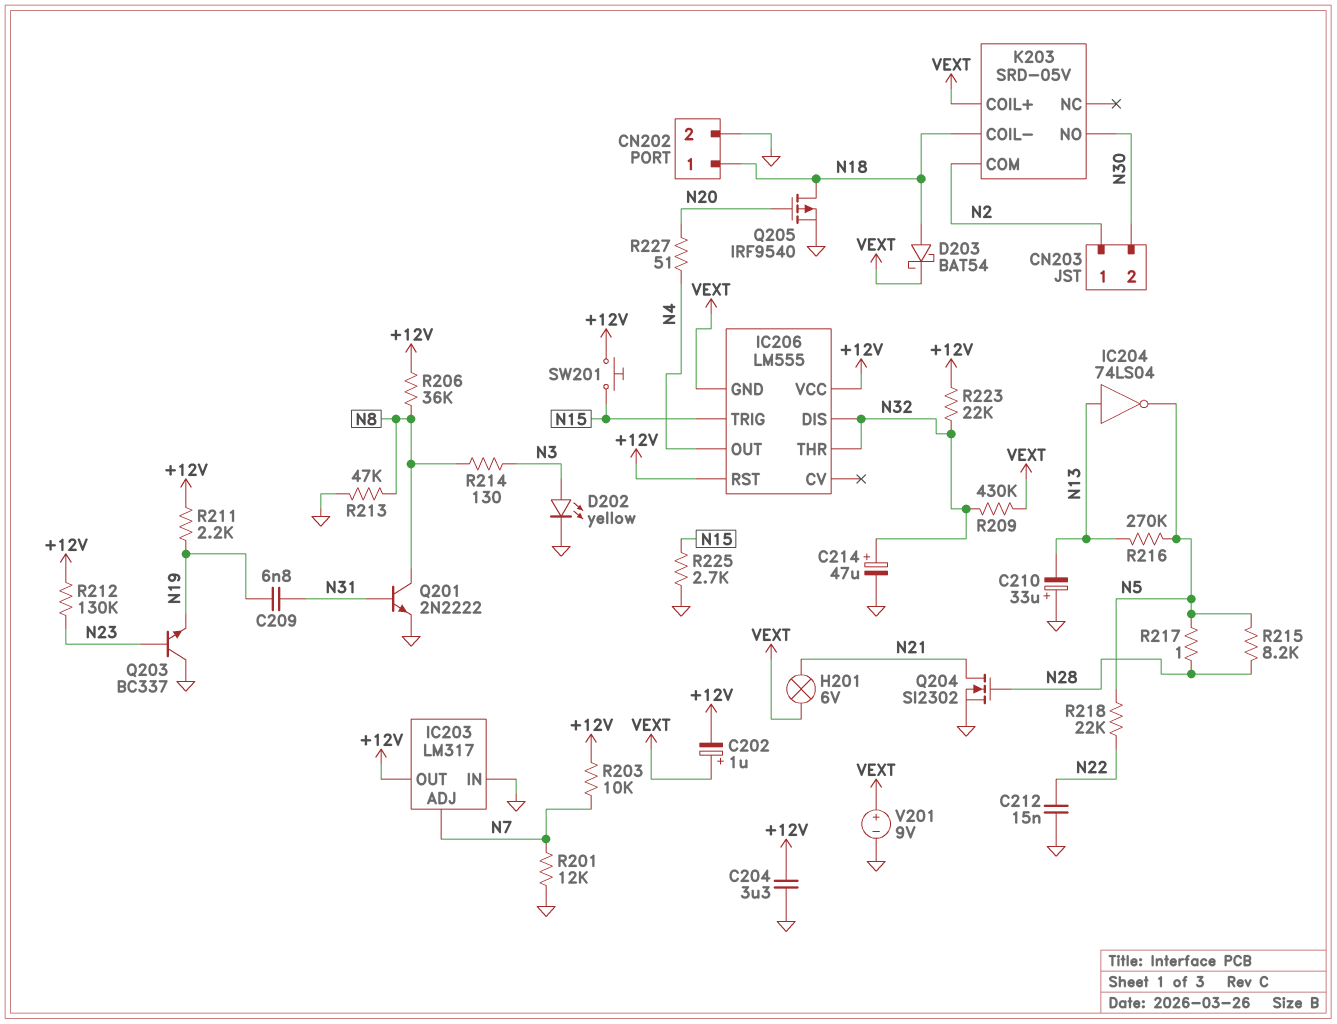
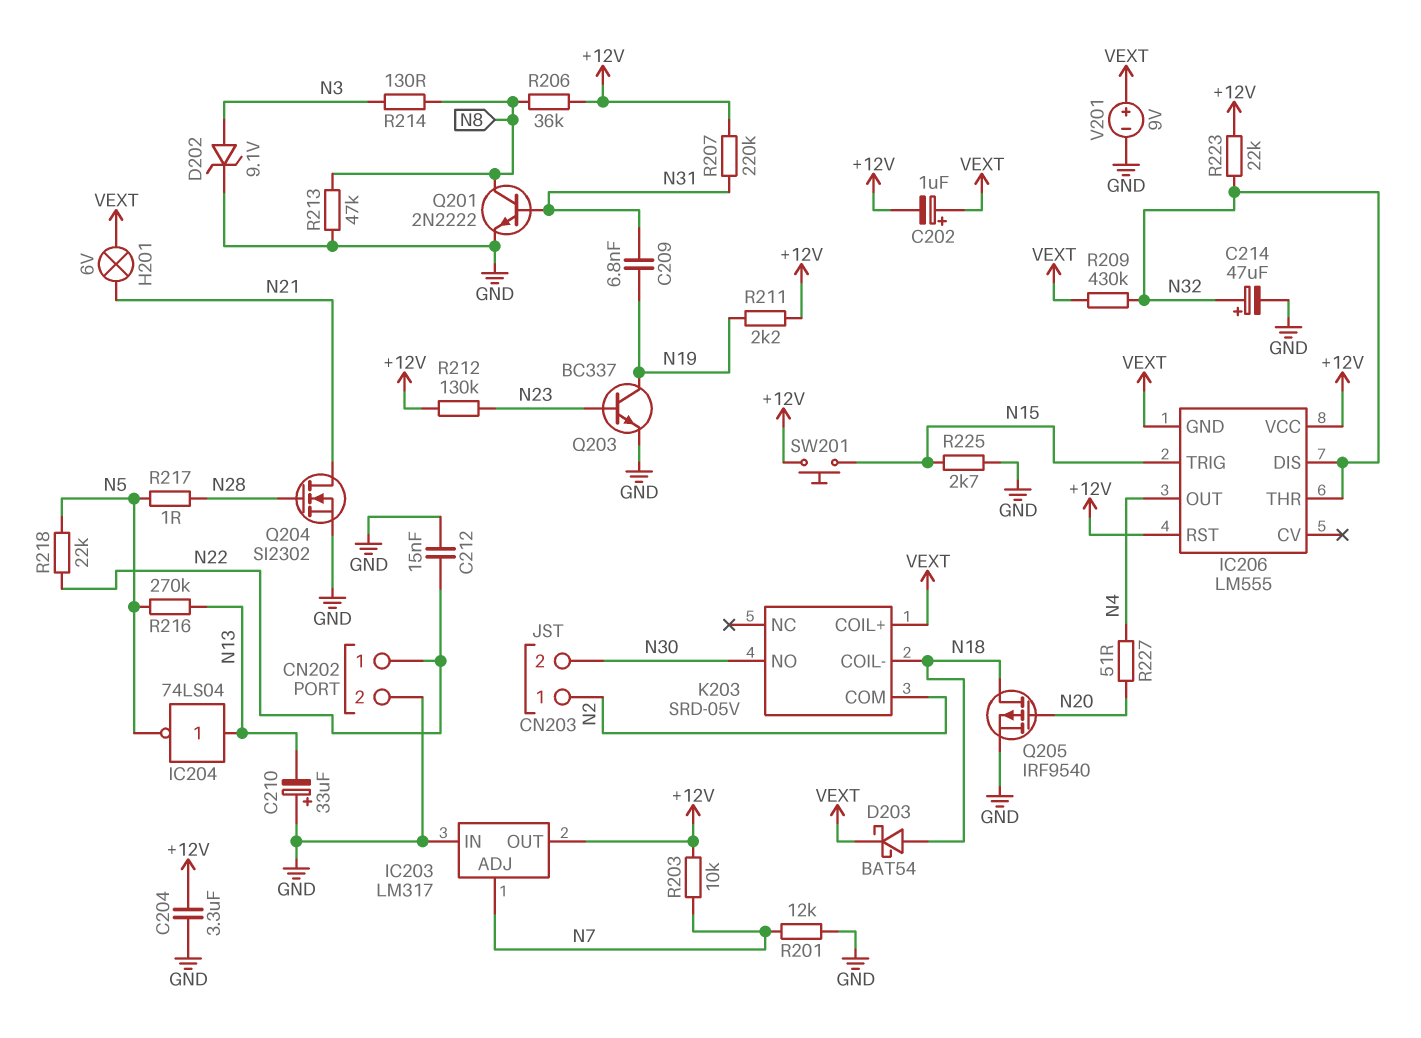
CN202 pin 1: N18 -> N22
D202: LED yellow (A N3, K GND) -> zener 9.1V (A N3, K GND)
Q203: NPN BC337 (B N23, C GND, E N19) -> NPN BC337 (B N23, C N19, E GND)
R207: none -> 220k (+12V, N31)
R215: 8.2k (N5, N28) -> none

